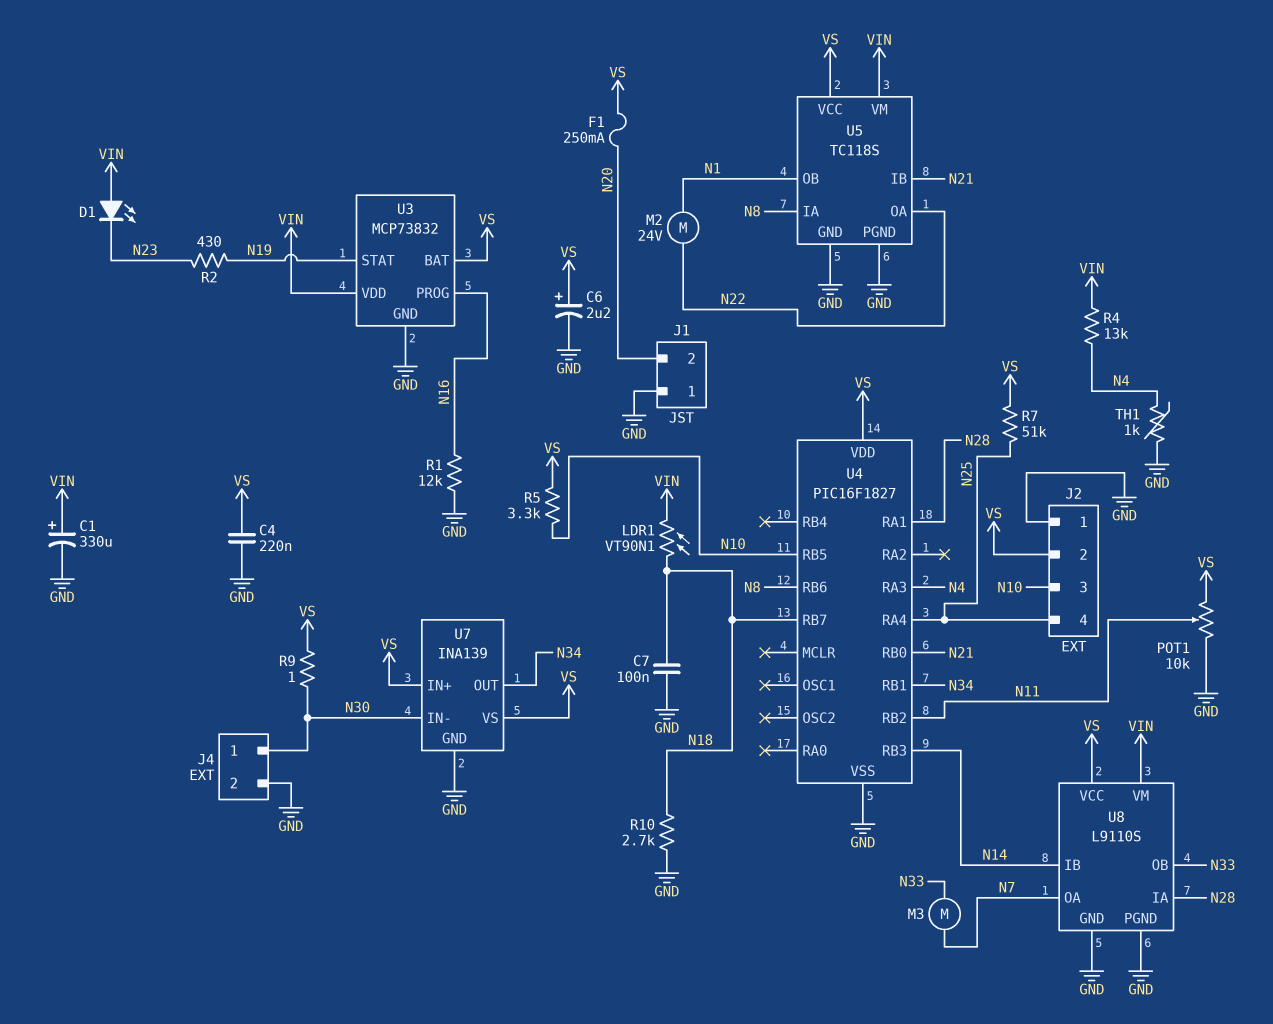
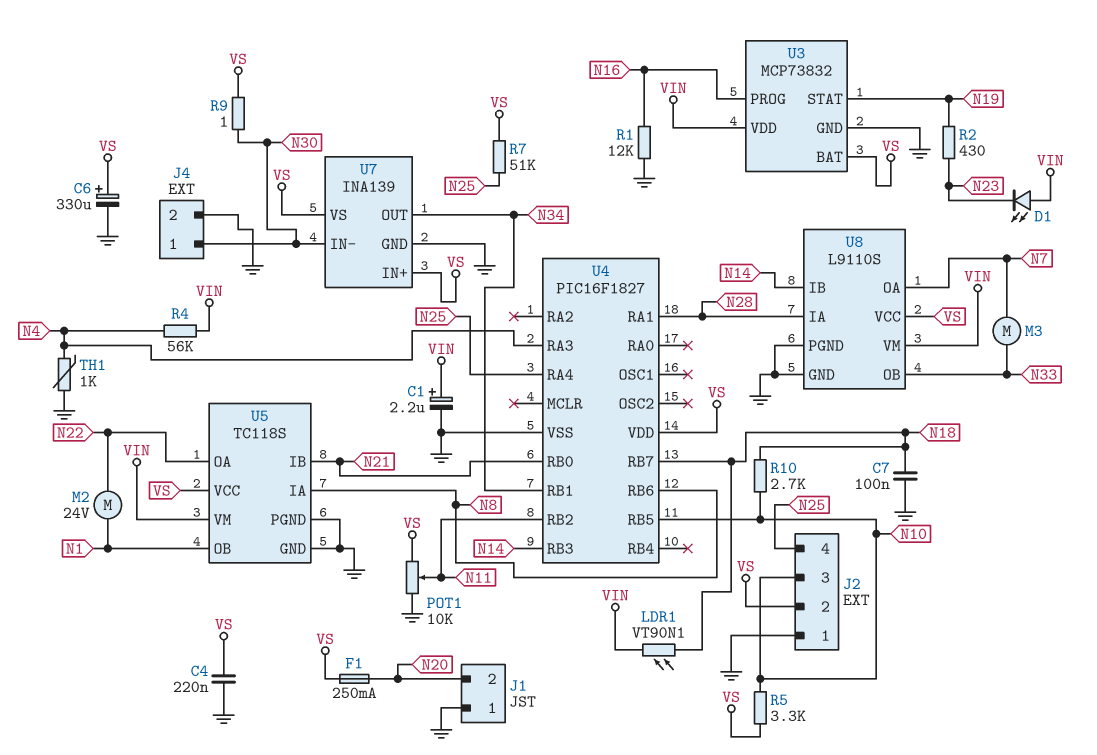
C1: 330uF (plus VIN, minus GND) -> 2.2uF (plus VIN, minus GND)
C6: 2.2uF (plus VS, minus GND) -> 330uF (plus VS, minus GND)
R4: 13k (N4, VIN) -> 56k (N4, VIN)
R10: 2.7k (GND, N18) -> 2.7k (N10, N18)

